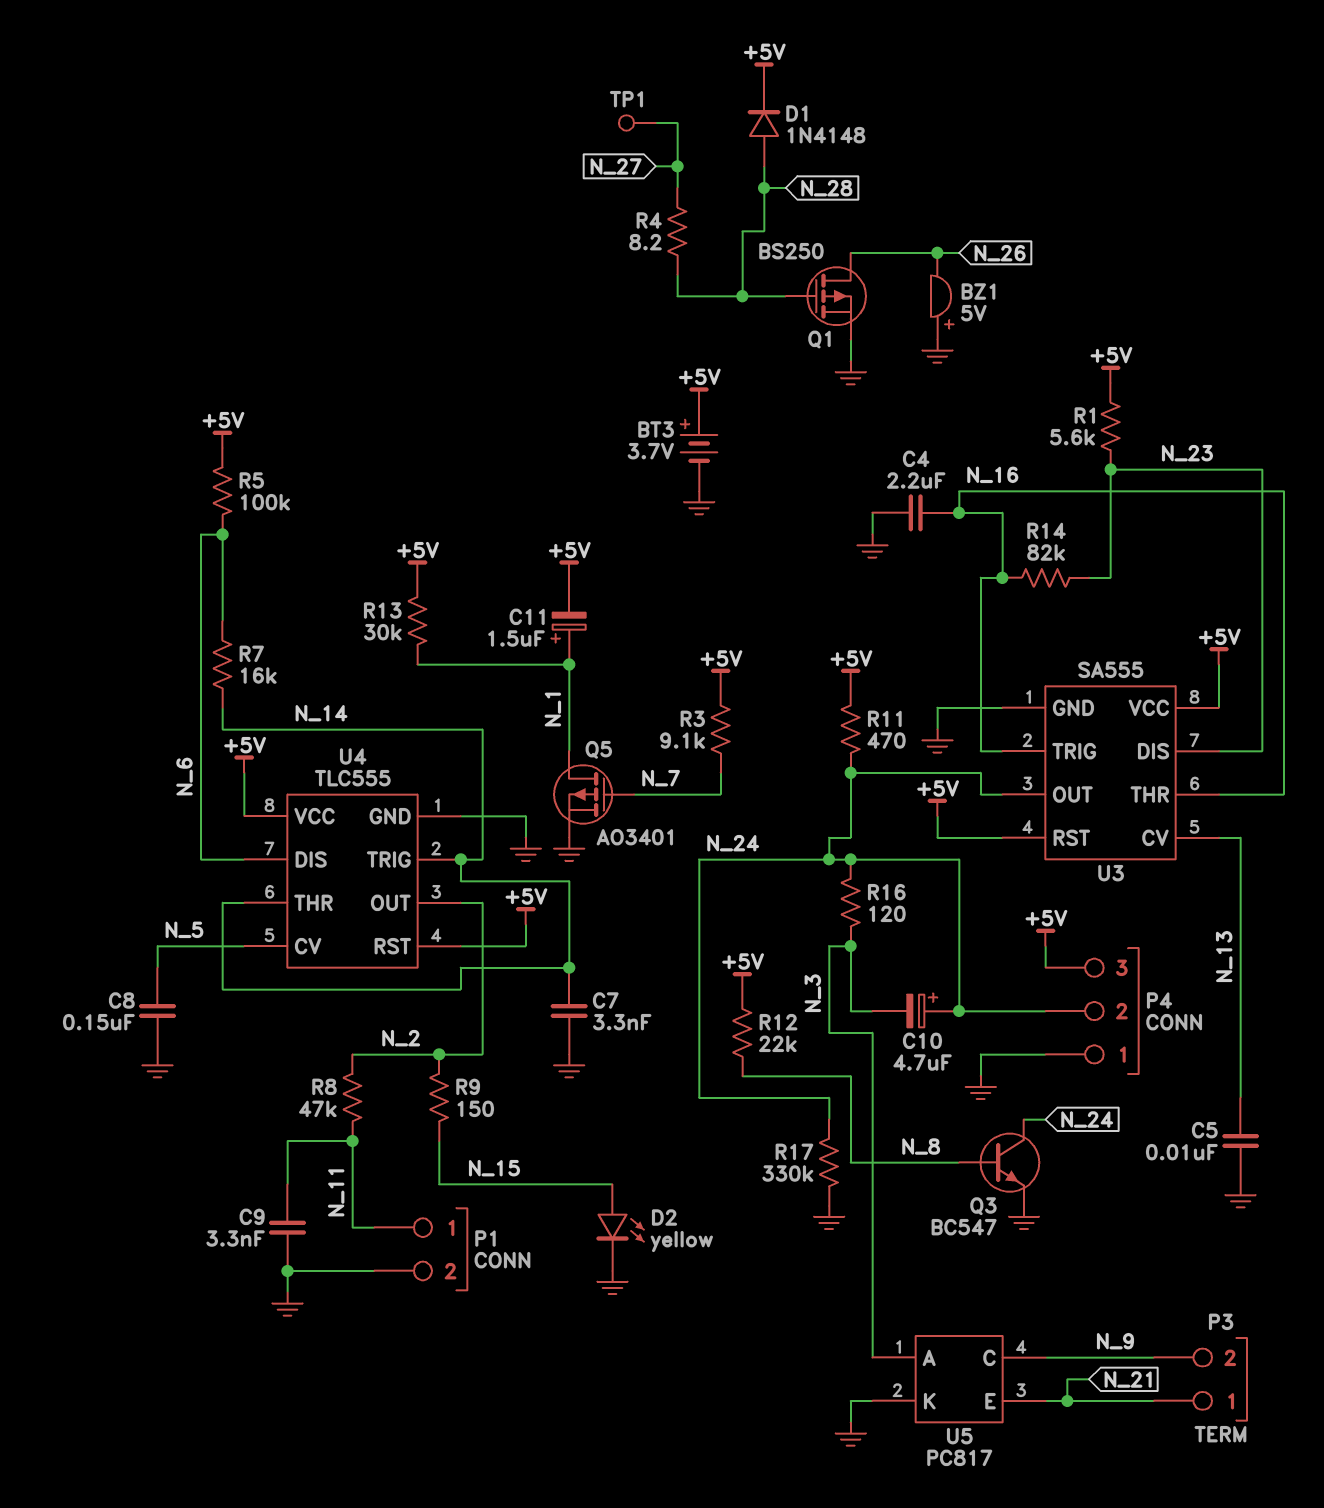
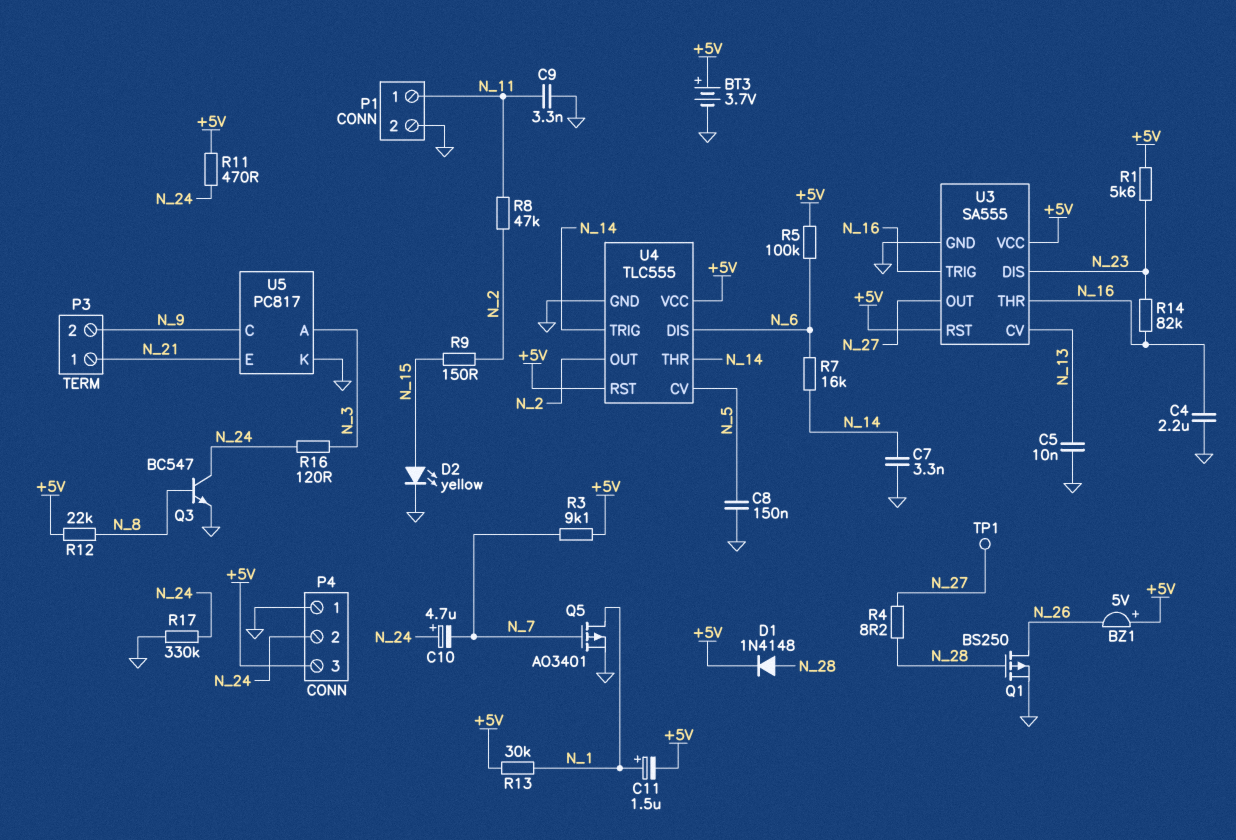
BZ1: buzzer 5V (plus GND, minus N_26) -> buzzer 5V (plus +5V, minus N_26)
C10: 4.7uF (plus N_24, minus N_3) -> 4.7uF (plus N_24, minus N_7)
U3 pin OUT: N_24 -> N_27

